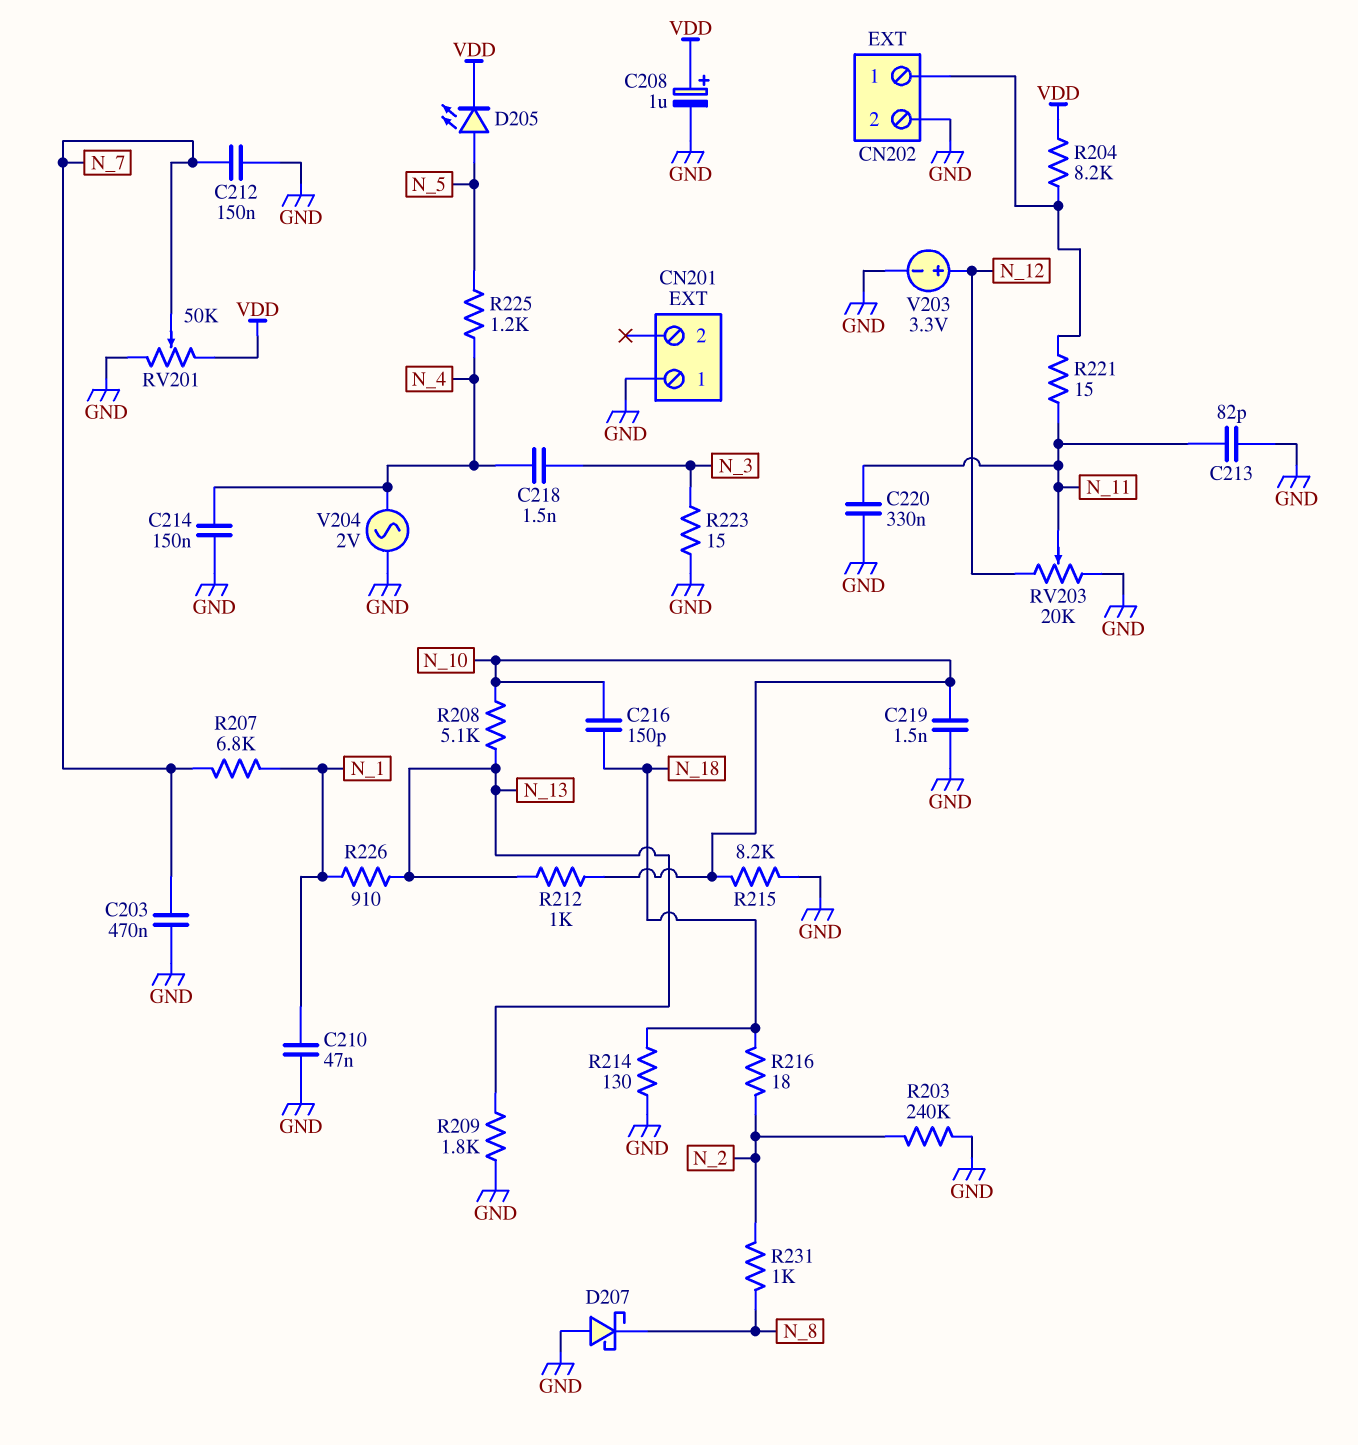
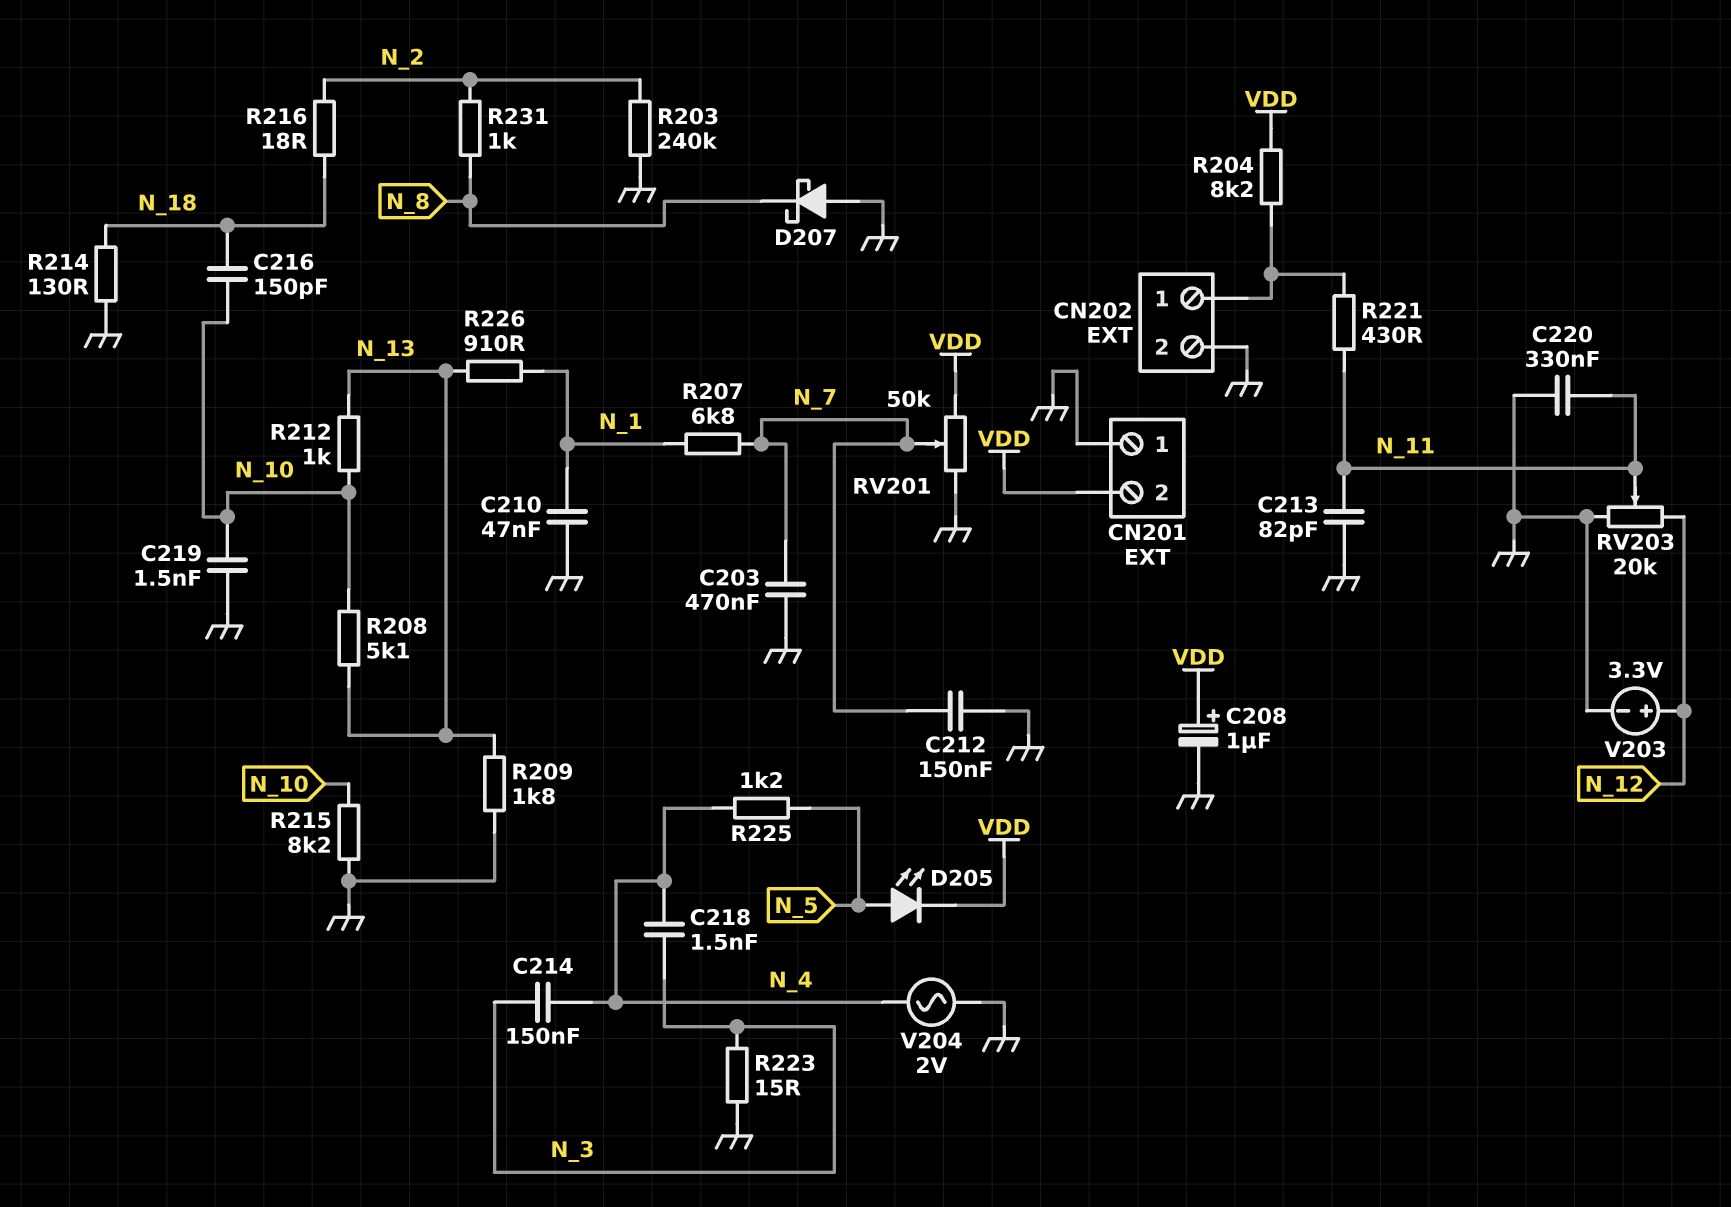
C214: 150nF (GND, N_4) -> 150nF (N_3, N_4)
CN201 pin 2: none -> VDD
R221: 15 (CN202/1, N_11) -> 430 (CN202/1, N_11)

